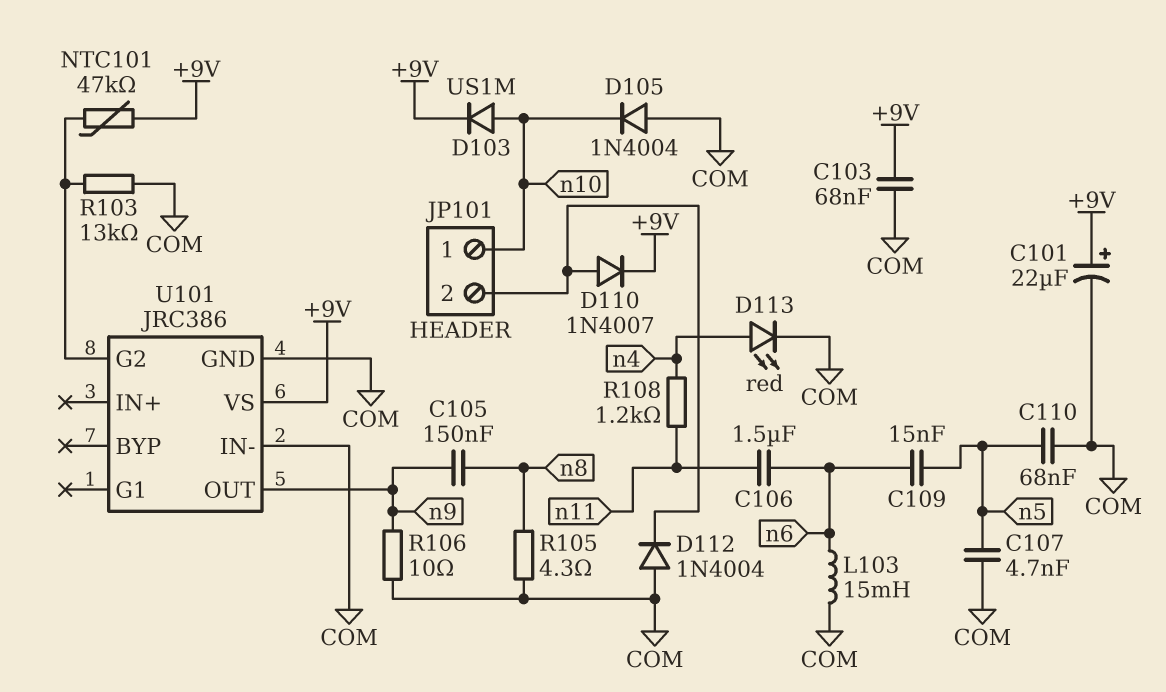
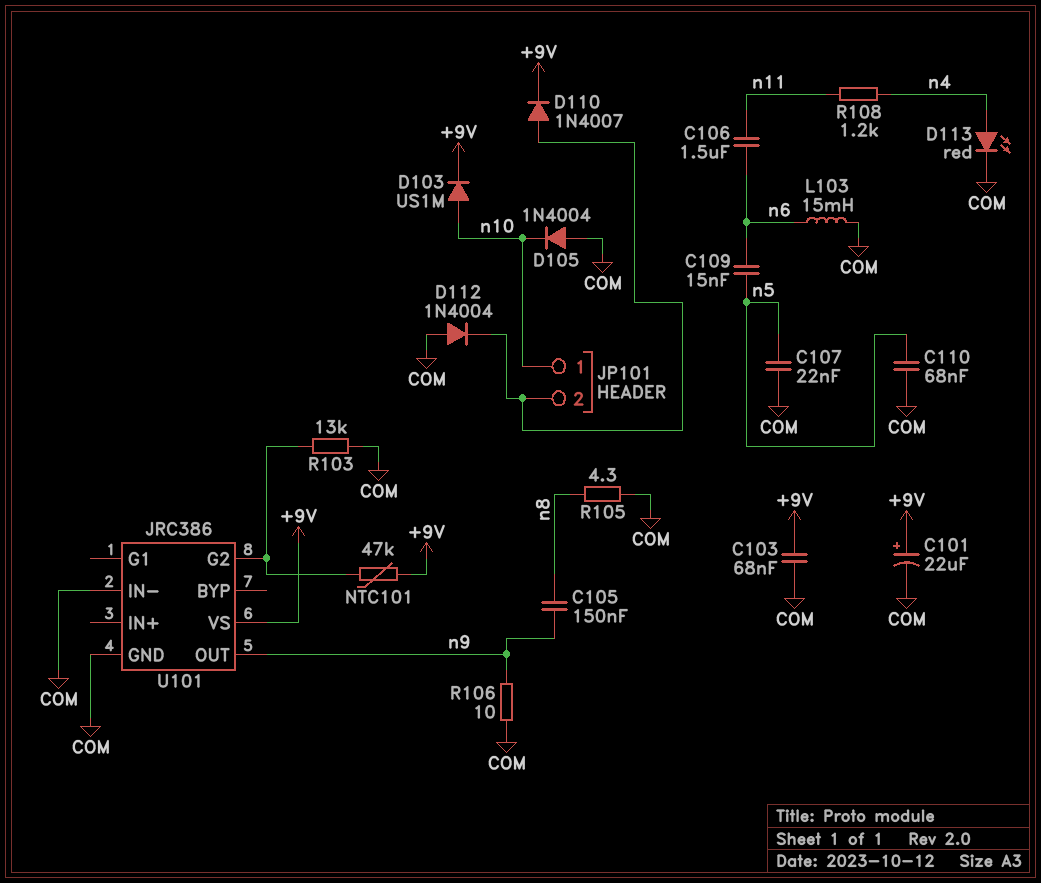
C107: 4.7nF (COM, n5) -> 22nF (COM, n5)

